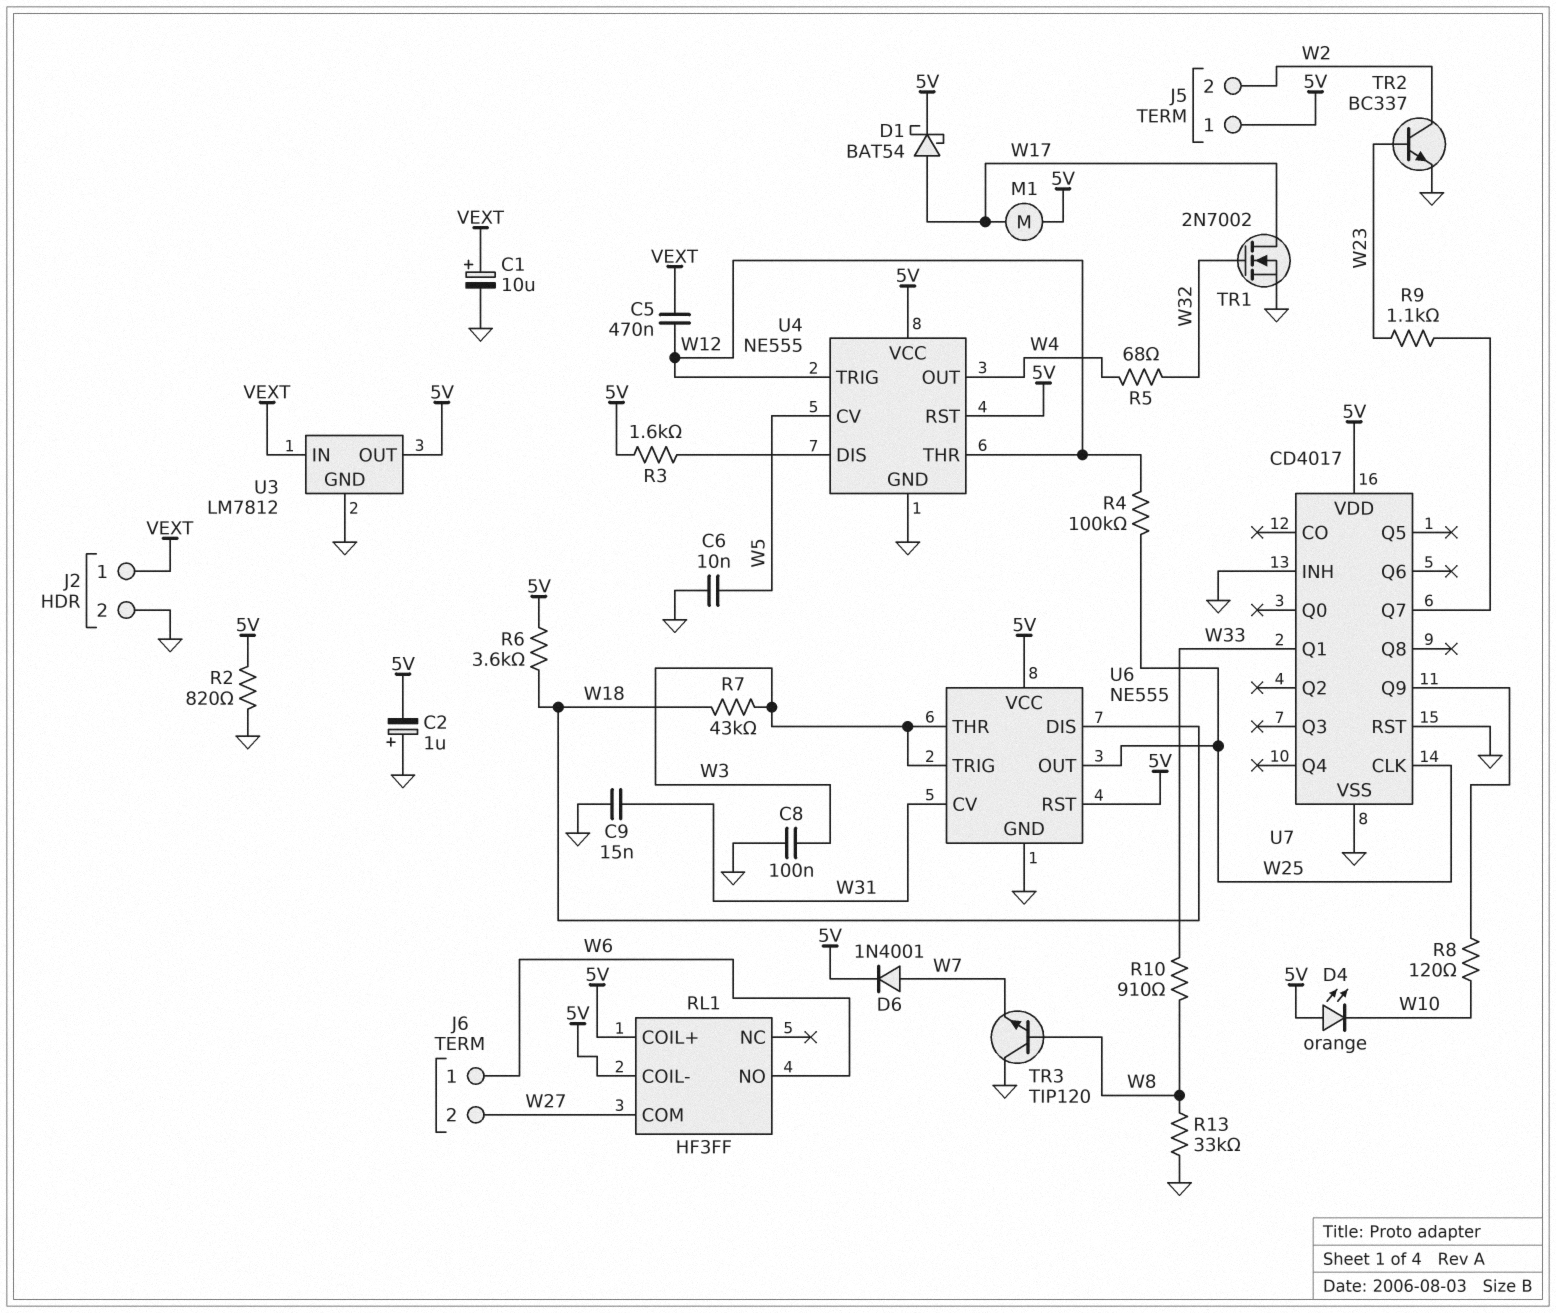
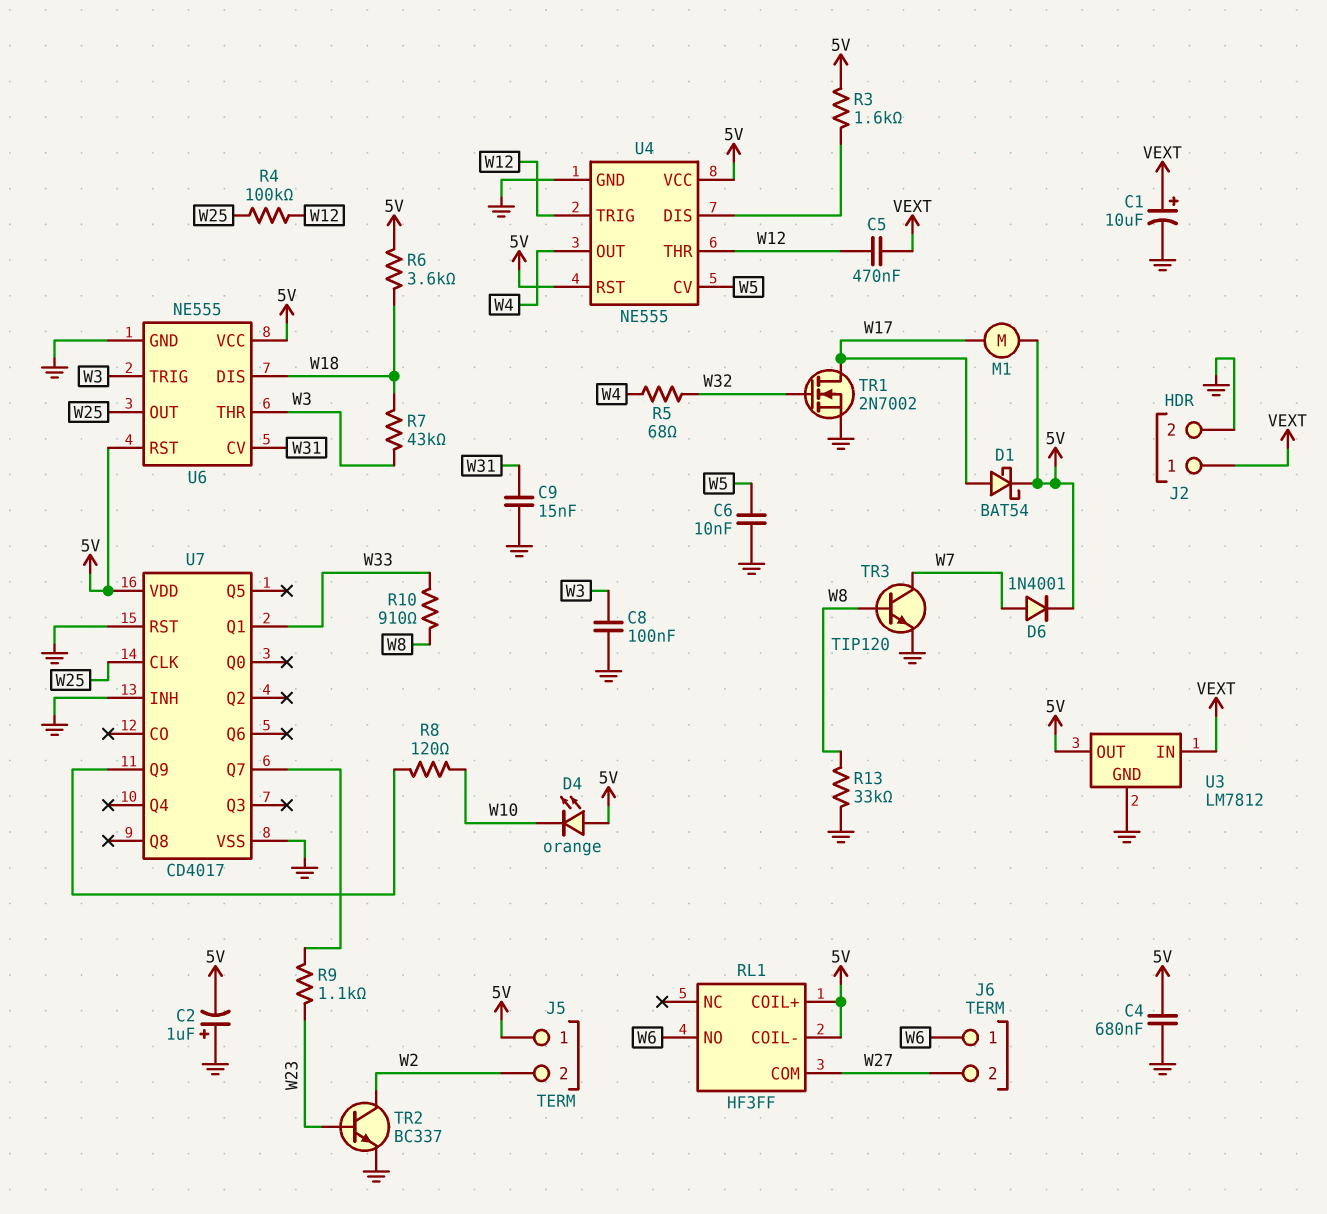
C4: none -> 680nF (5V, GND)
R2: 820 (5V, GND) -> none
TR3: NPN TIP120 (B W8, C GND, E W7) -> NPN TIP120 (B W8, C W7, E GND)

